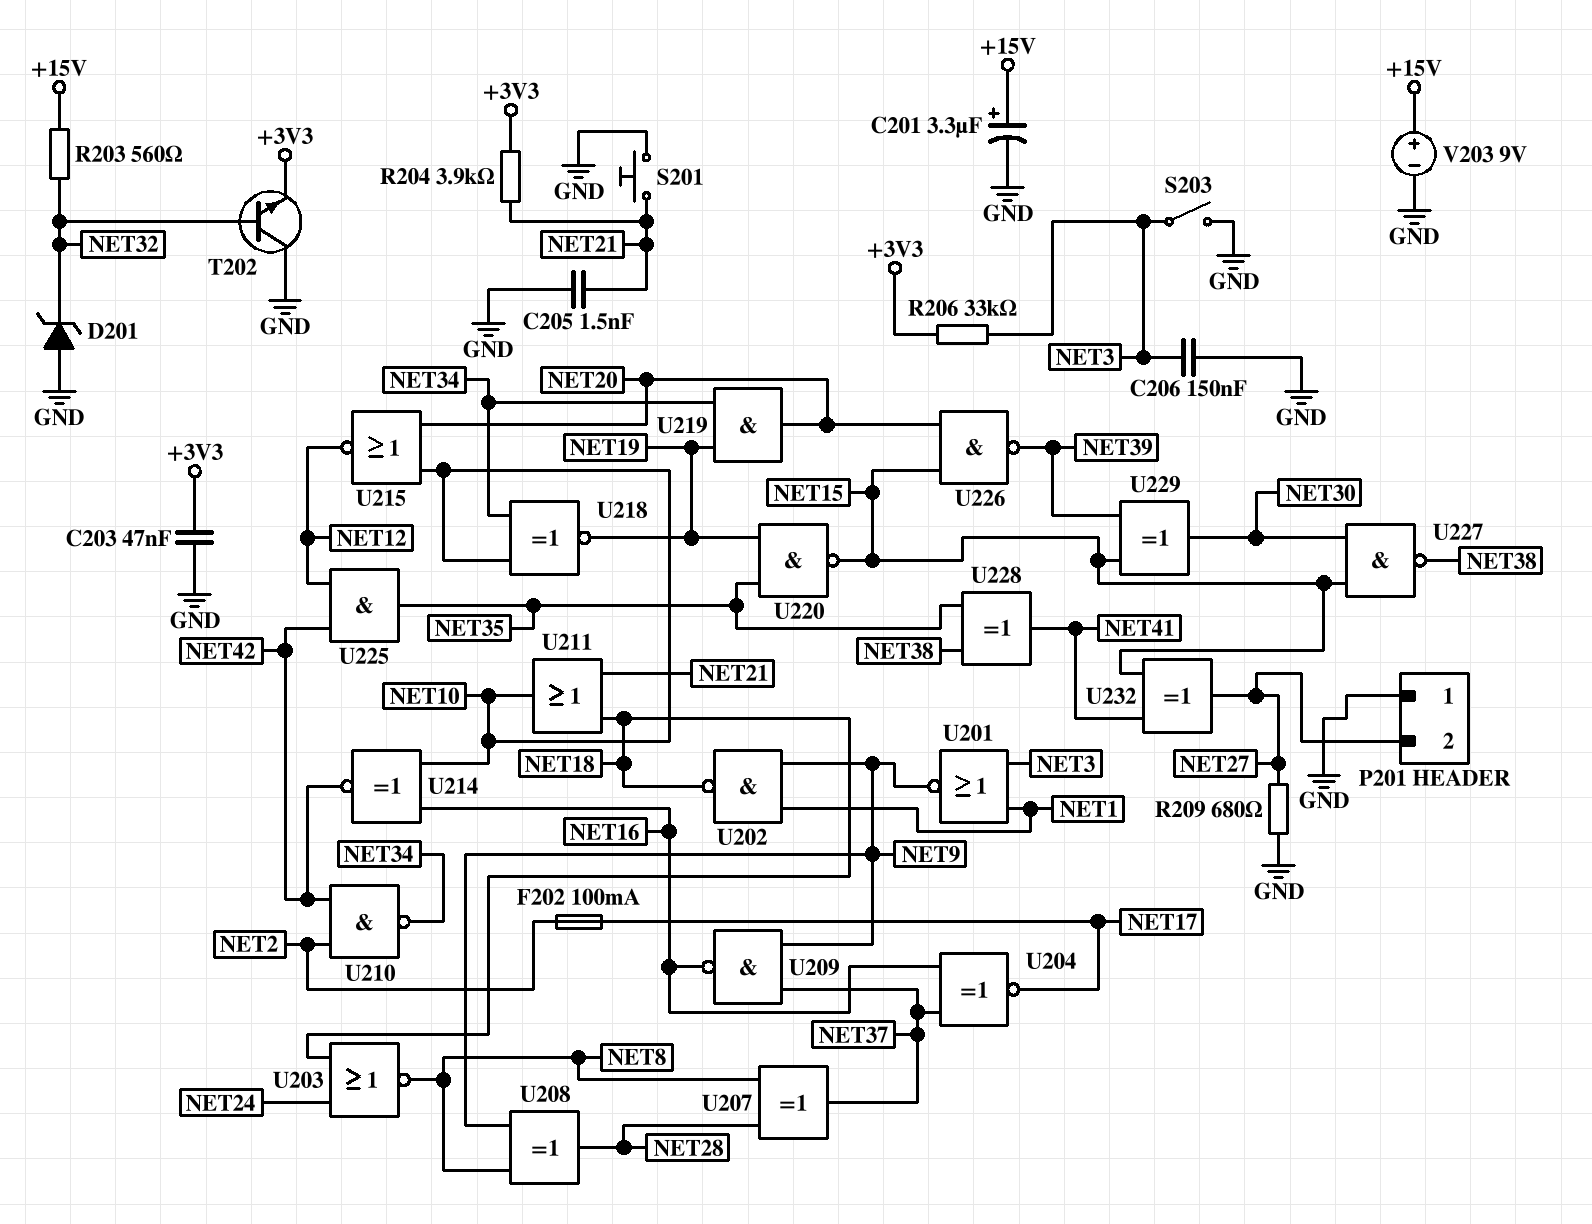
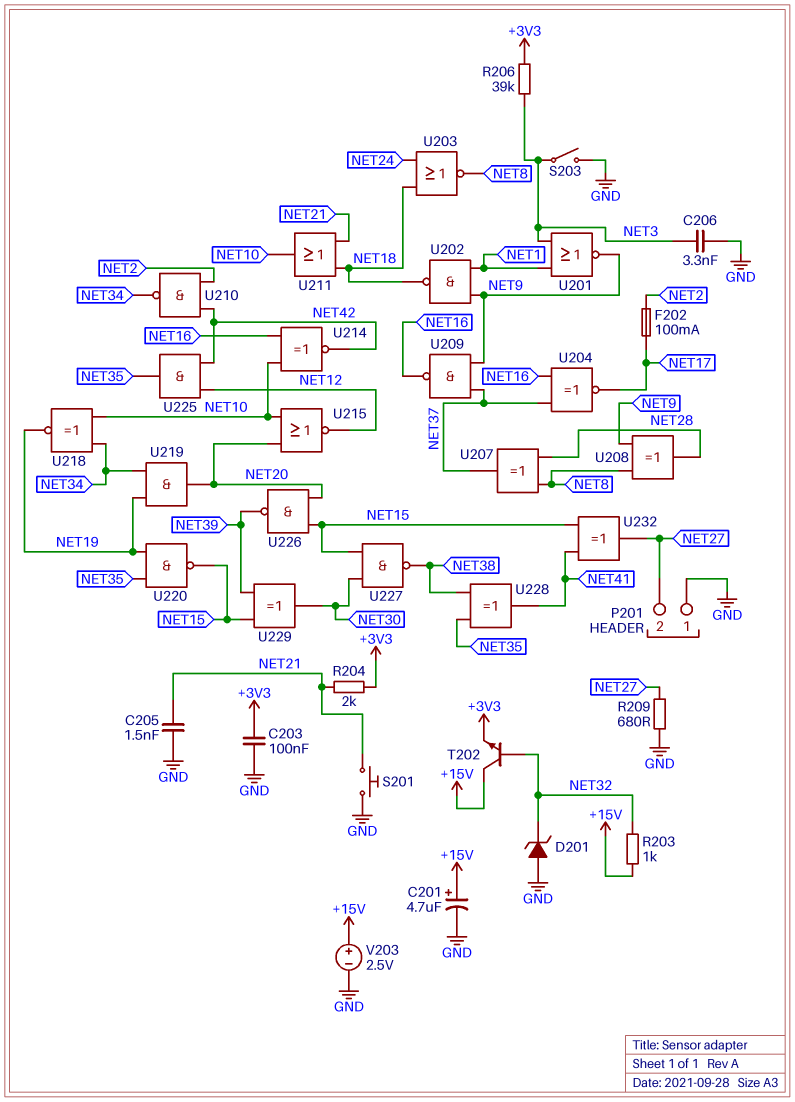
C201: 3.3uF (plus +15V, minus GND) -> 4.7uF (plus +15V, minus GND)
C203: 47nF (+3V3, GND) -> 100nF (+3V3, GND)
C206: 150nF (GND, NET3) -> 3.3nF (GND, NET3)
R203: 560 (+15V, NET32) -> 1k (+15V, NET32)
R204: 3.9k (+3V3, NET21) -> 2k (+3V3, NET21)
R206: 33k (+3V3, NET3) -> 39k (+3V3, NET3)
T202: NPN (B NET32, C GND, E +3V3) -> NPN (B NET32, C +15V, E +3V3)
V203: 9V (plus +15V, minus GND) -> 2.5V (plus +15V, minus GND)

